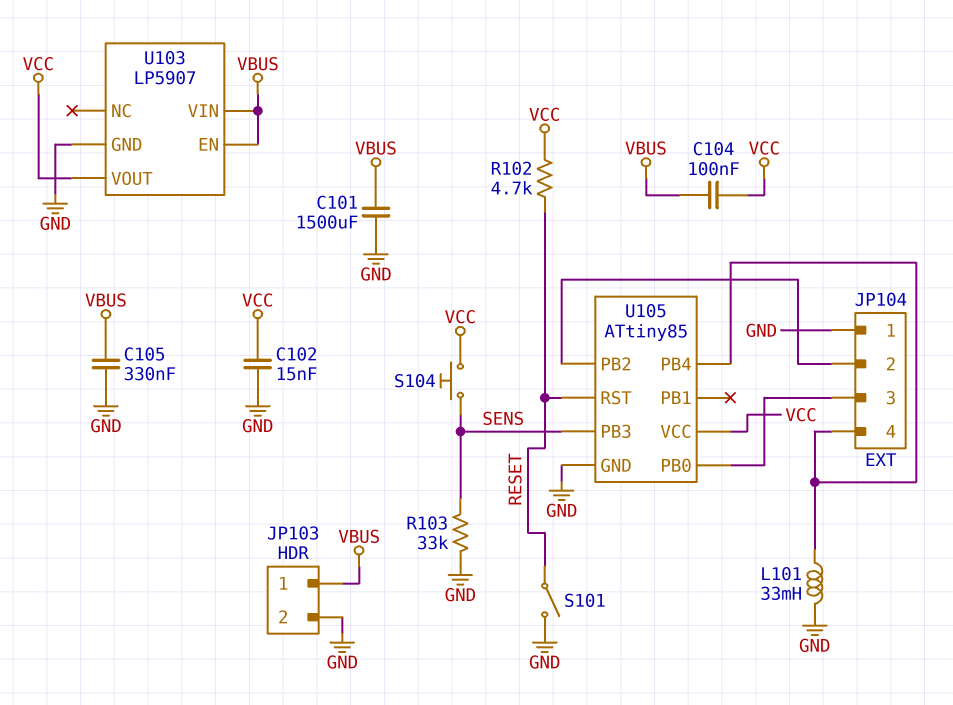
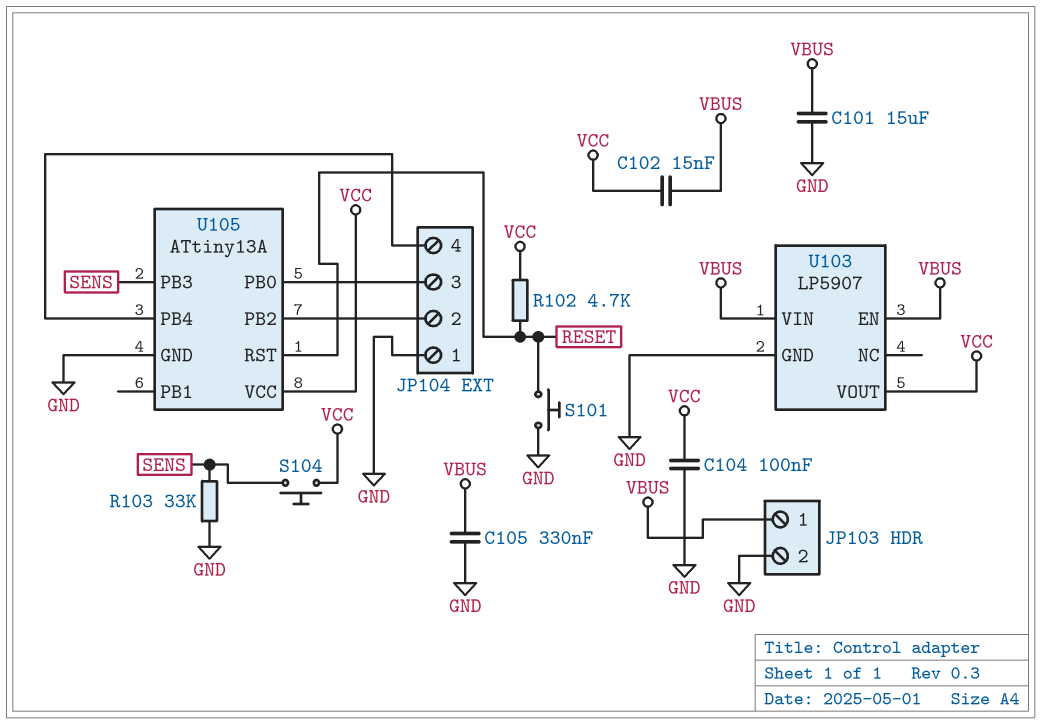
C101: 1500uF (GND, VBUS) -> 15uF (GND, VBUS)
C102: 15nF (GND, VCC) -> 15nF (VBUS, VCC)
C104: 100nF (VBUS, VCC) -> 100nF (GND, VCC)
L101: 33mH (GND, JP104/4) -> none
S101: switch (GND, RESET) -> button (GND, RESET)
U105: ATtiny85 -> ATtiny13A

